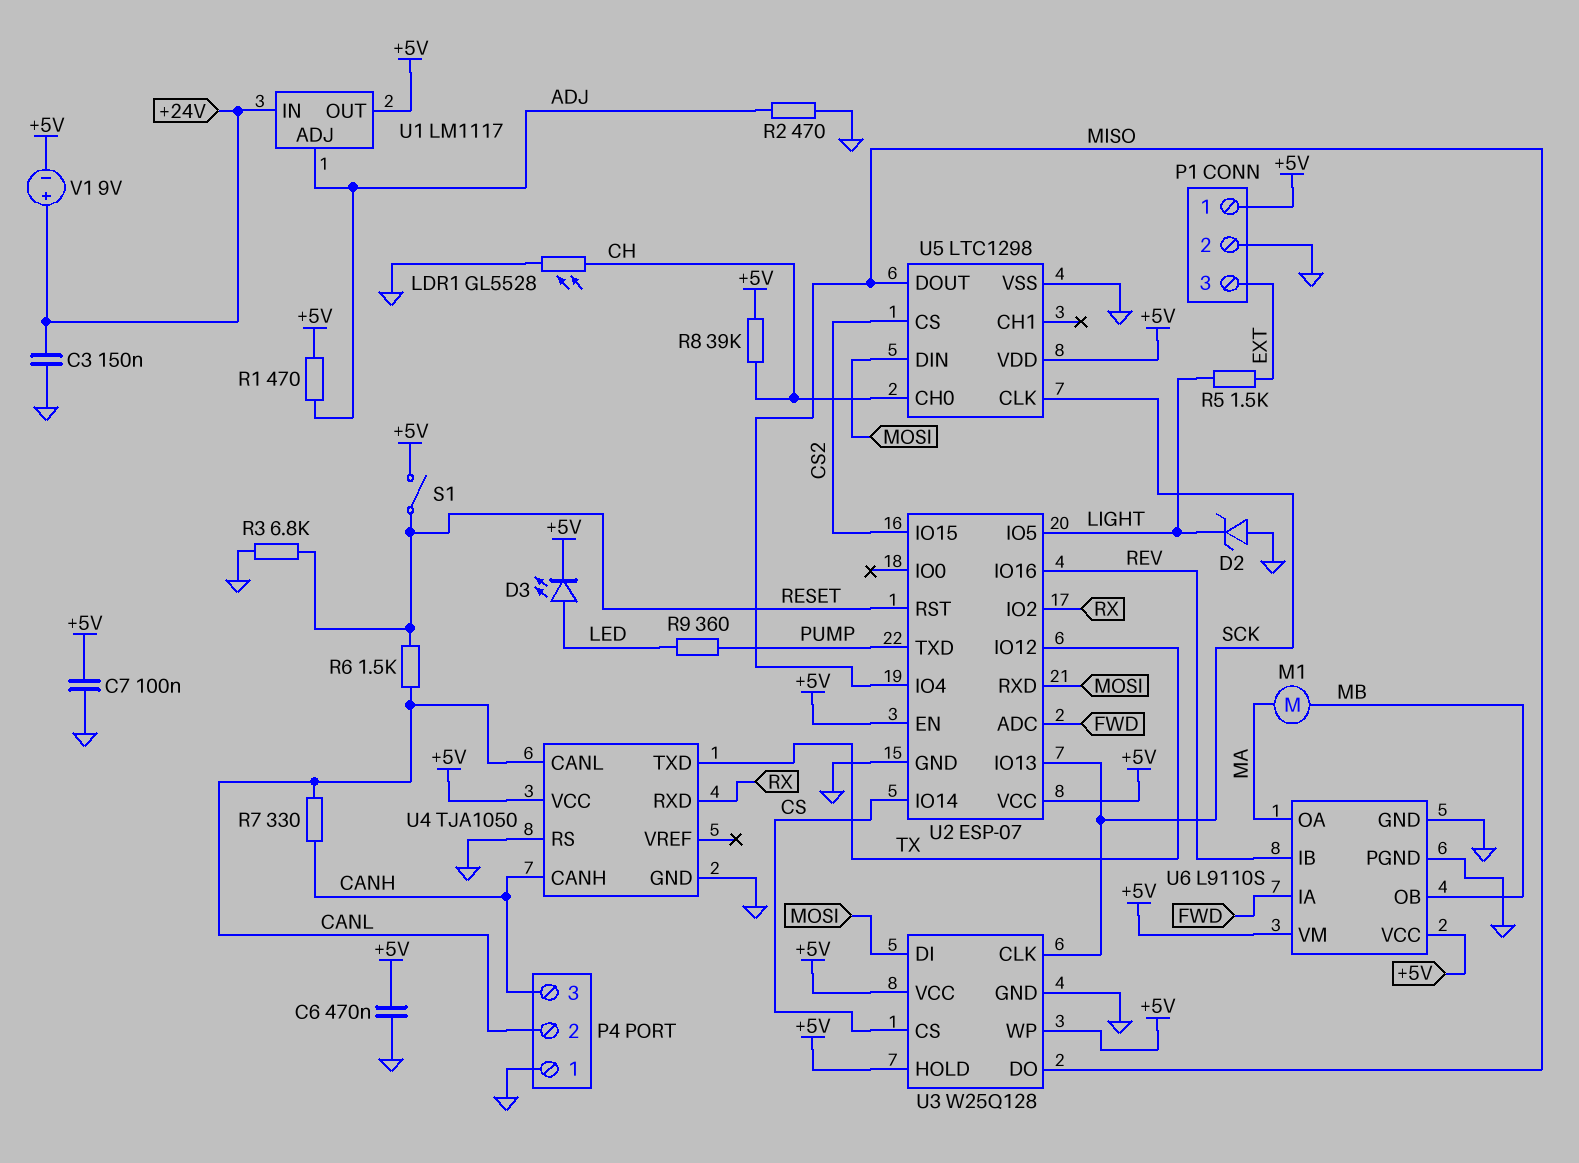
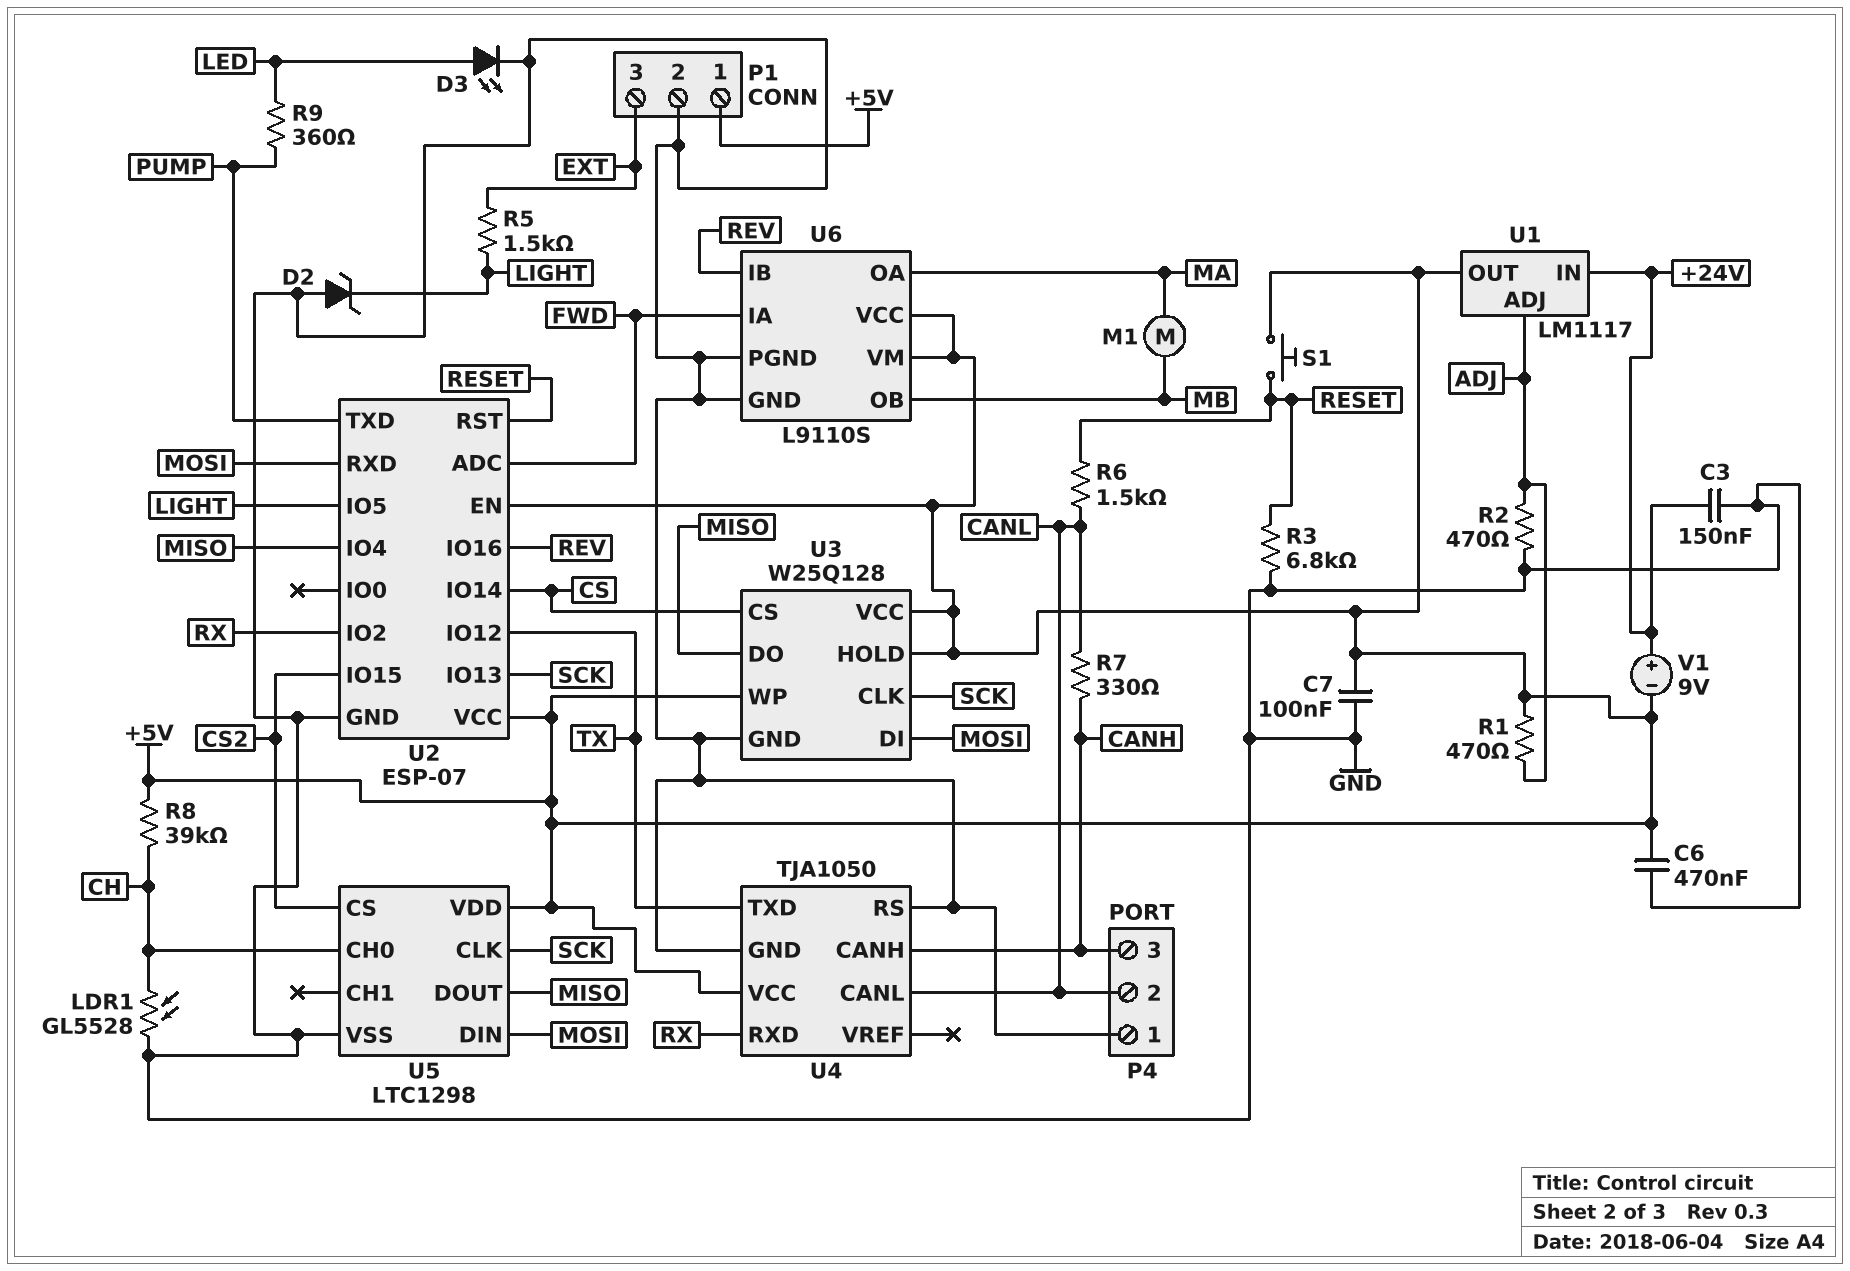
D3: LED (A LED, K +5V) -> LED (A LED, K GND)
S1: switch (+5V, RESET) -> button (+5V, RESET)

